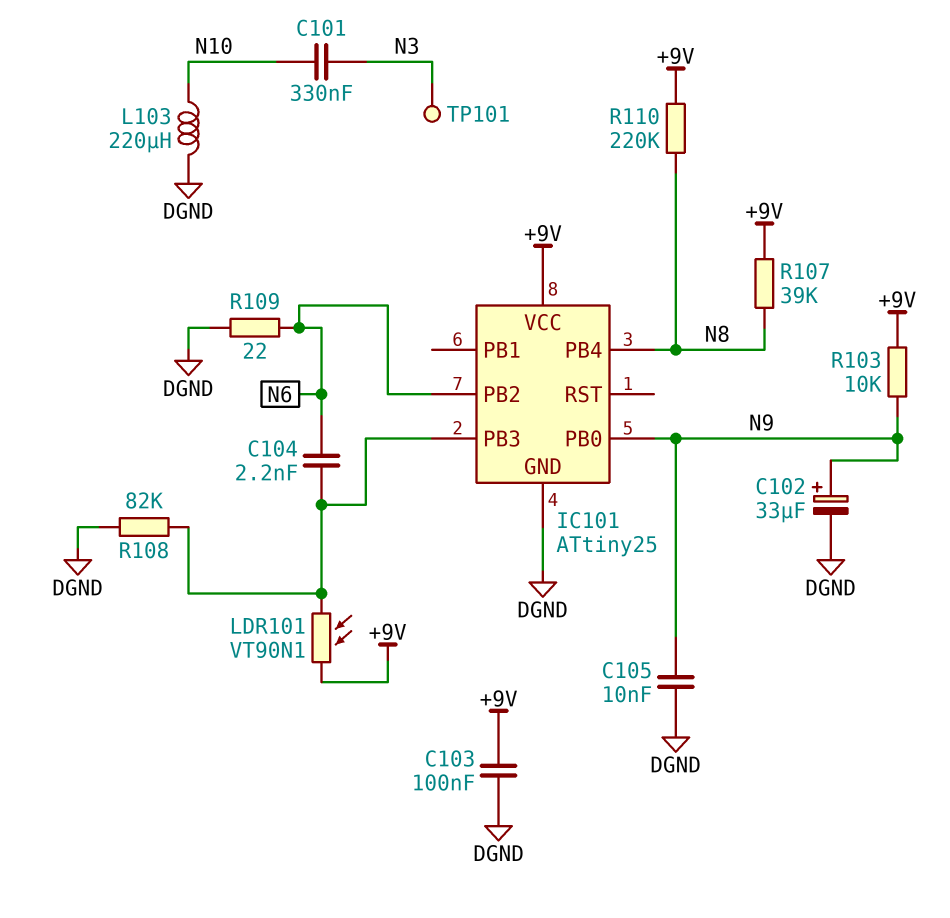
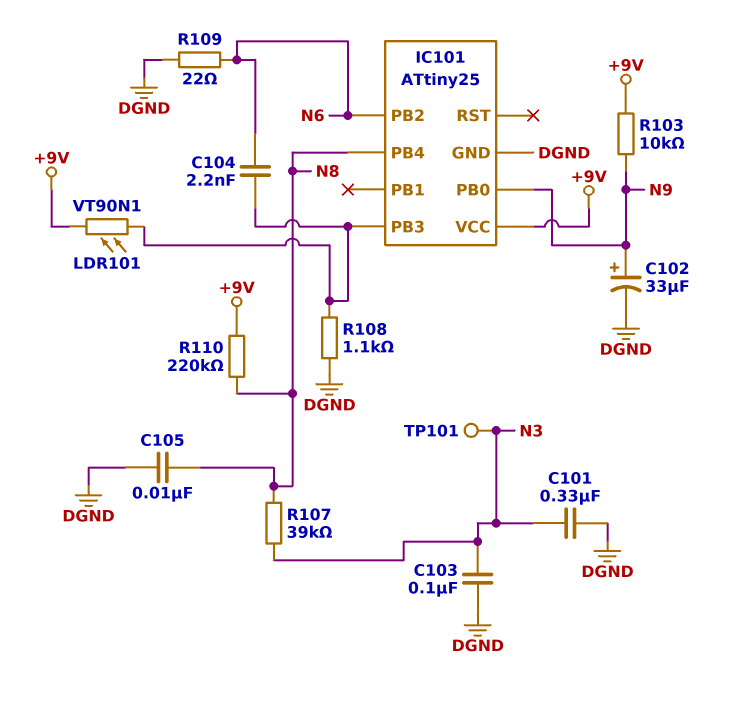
C101: 330nF (N3, N10) -> 330nF (DGND, N3)
C103: 100nF (+9V, DGND) -> 100nF (DGND, N3)
C105: 10nF (DGND, N9) -> 10nF (DGND, N8)
L103: 220uH (DGND, N10) -> none
R107: 39k (+9V, N8) -> 39k (N3, N8)
R108: 82k (DGND, IC101/PB3) -> 1.1k (DGND, IC101/PB3)

